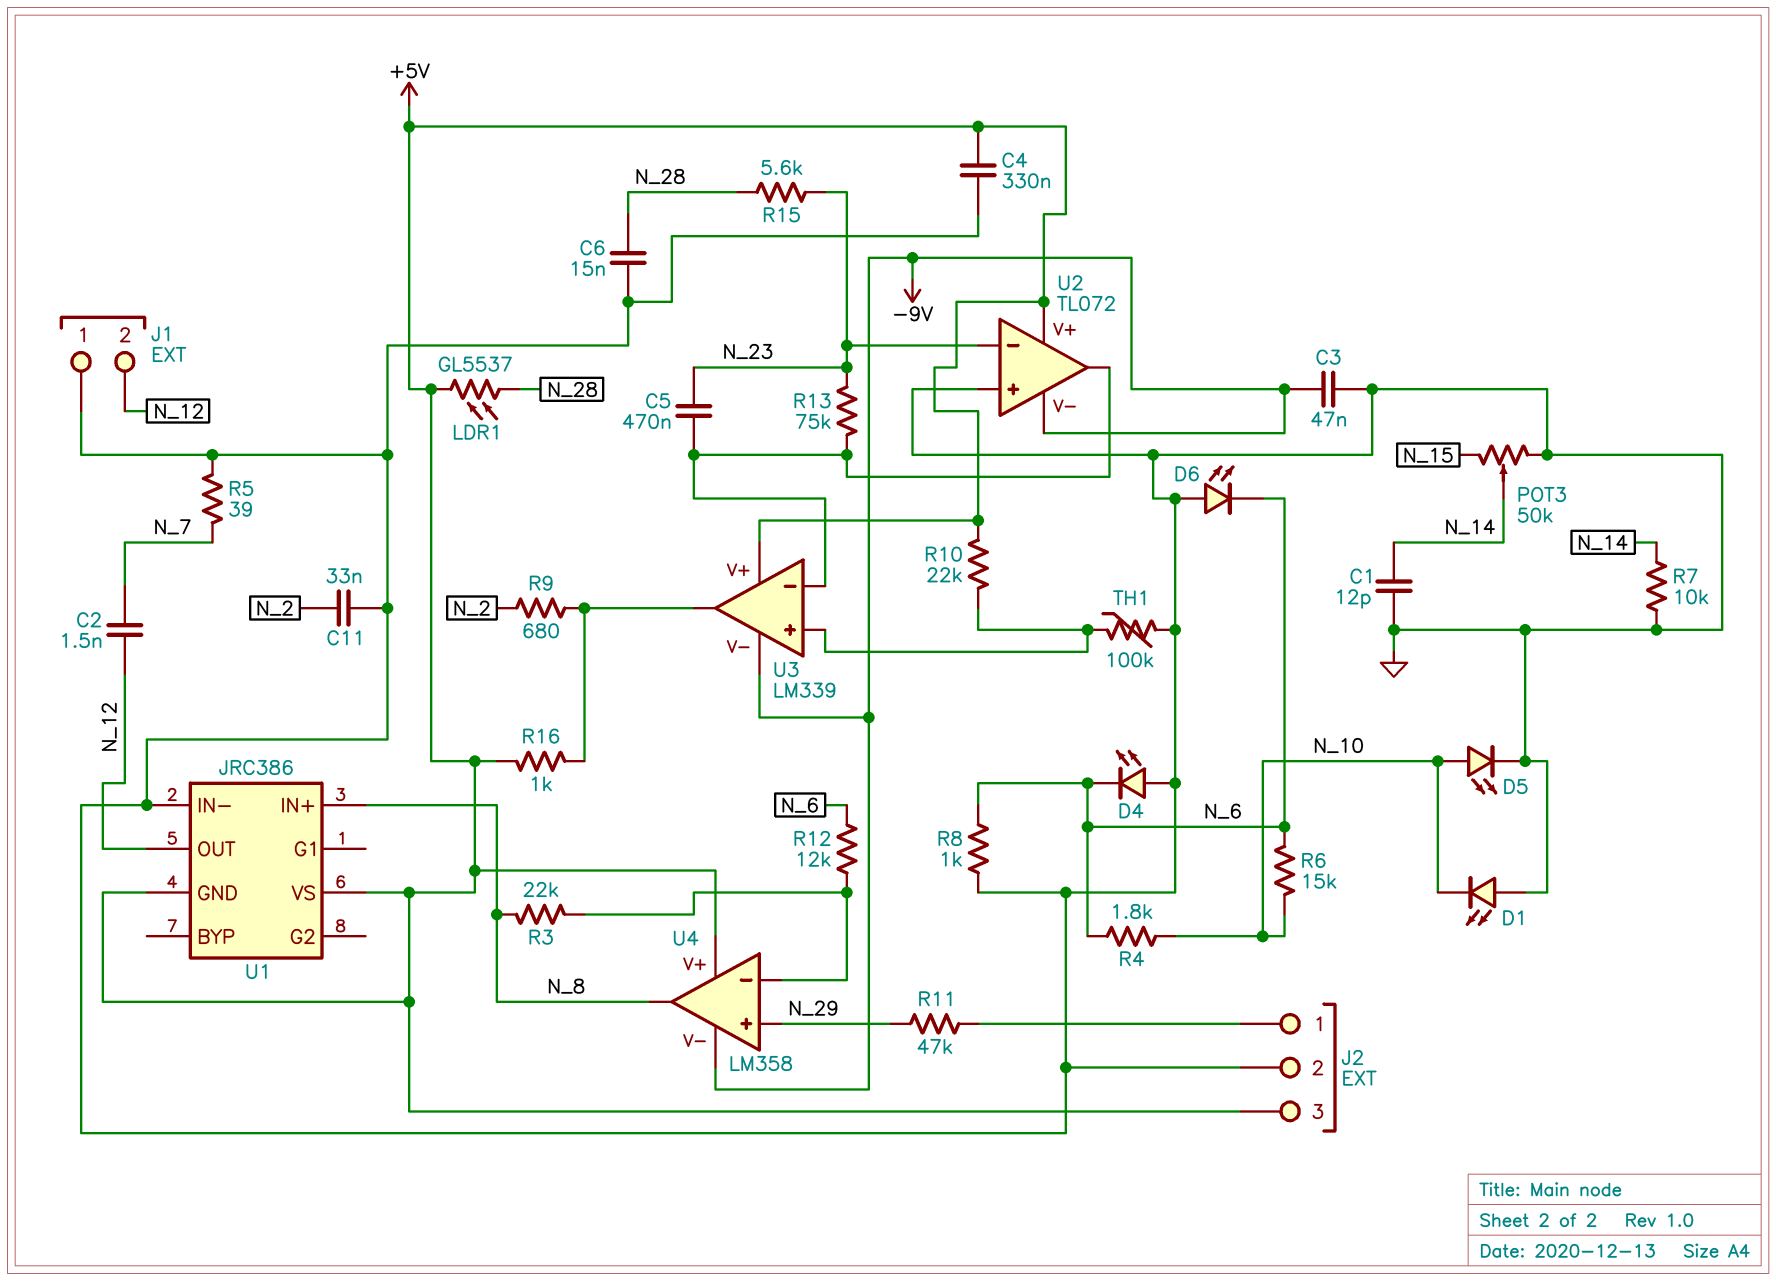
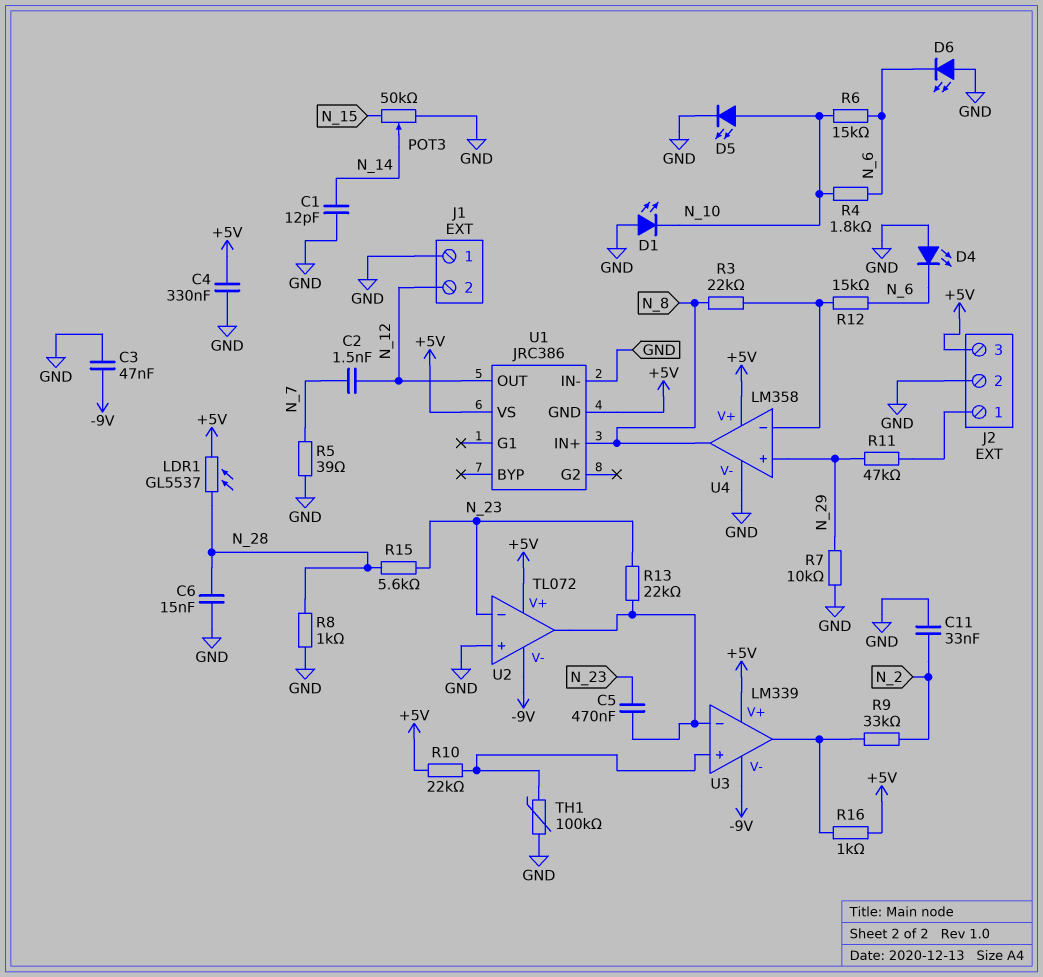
R7: 10k (GND, N_14) -> 10k (GND, N_29)
R8: 1k (GND, N_6) -> 1k (GND, N_28)
R9: 680 (N_2, U3/out) -> 33k (N_2, U3/out)
R12: 12k (N_6, U4/in-) -> 15k (N_6, U4/in-)
R13: 75k (N_23, U2/out) -> 22k (N_23, U2/out)
U4 pin V-: -9V -> GND

